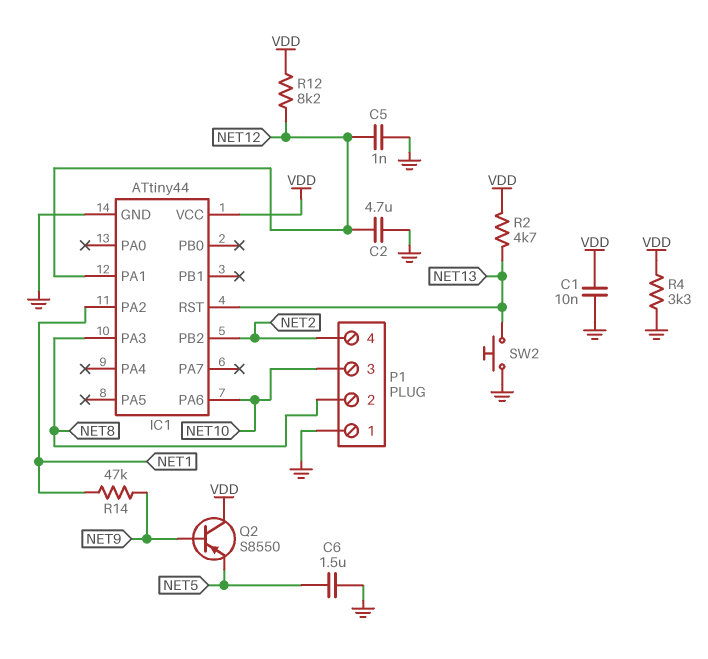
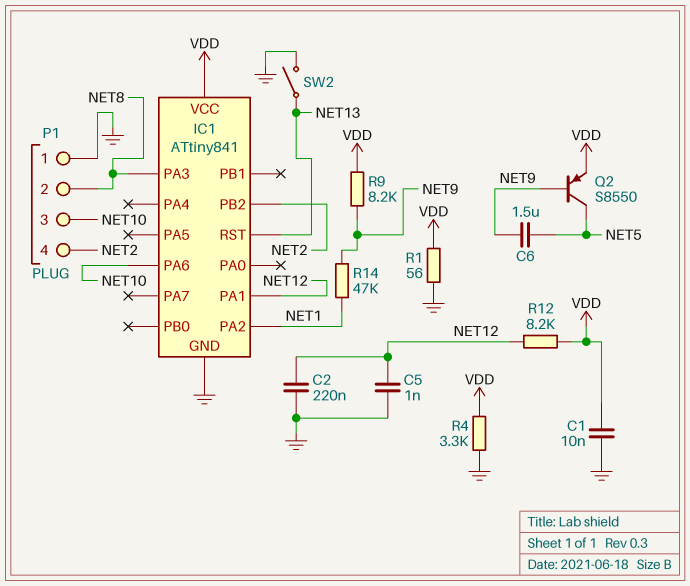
C2: 4.7uF (GND, NET12) -> 220nF (GND, NET12)
C6: 1.5uF (GND, NET5) -> 1.5uF (NET5, NET9)
IC1: ATtiny44 -> ATtiny841
Q2: PNP S8550 (B NET9, C VDD, E NET5) -> PNP S8550 (B NET9, C NET5, E VDD)
R1: none -> 56 (GND, VDD)
R2: 4.7k (NET13, VDD) -> none
R9: none -> 8.2k (NET9, VDD)
SW2: button (GND, NET13) -> switch (GND, NET13)

